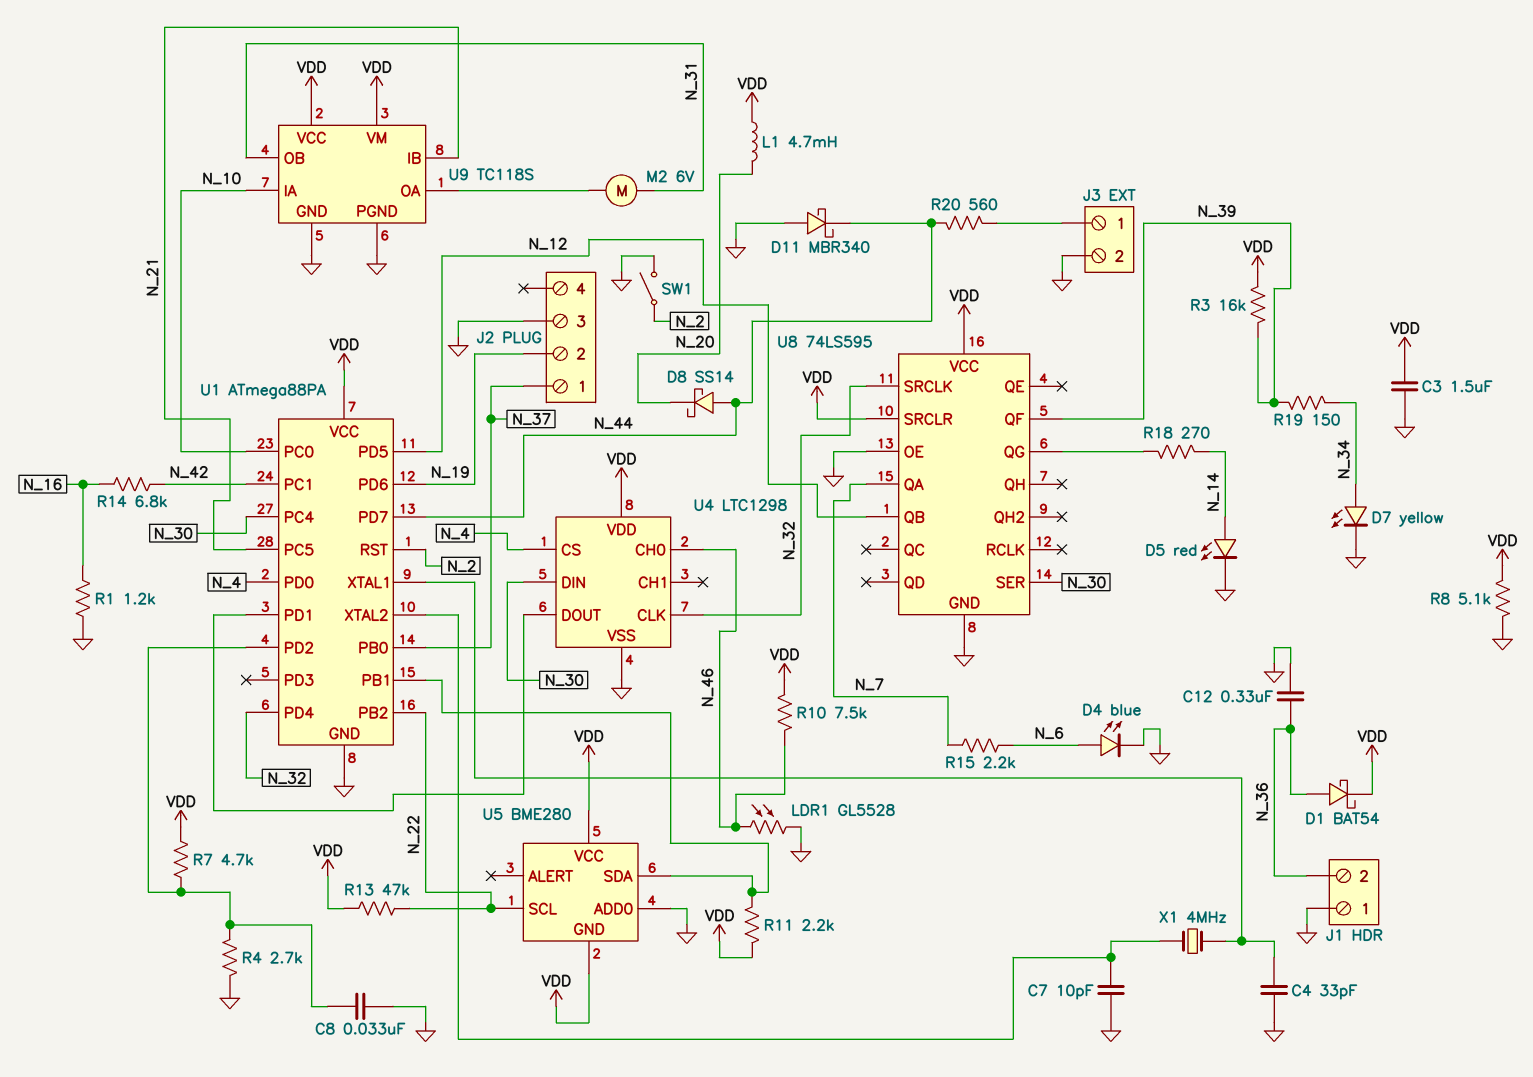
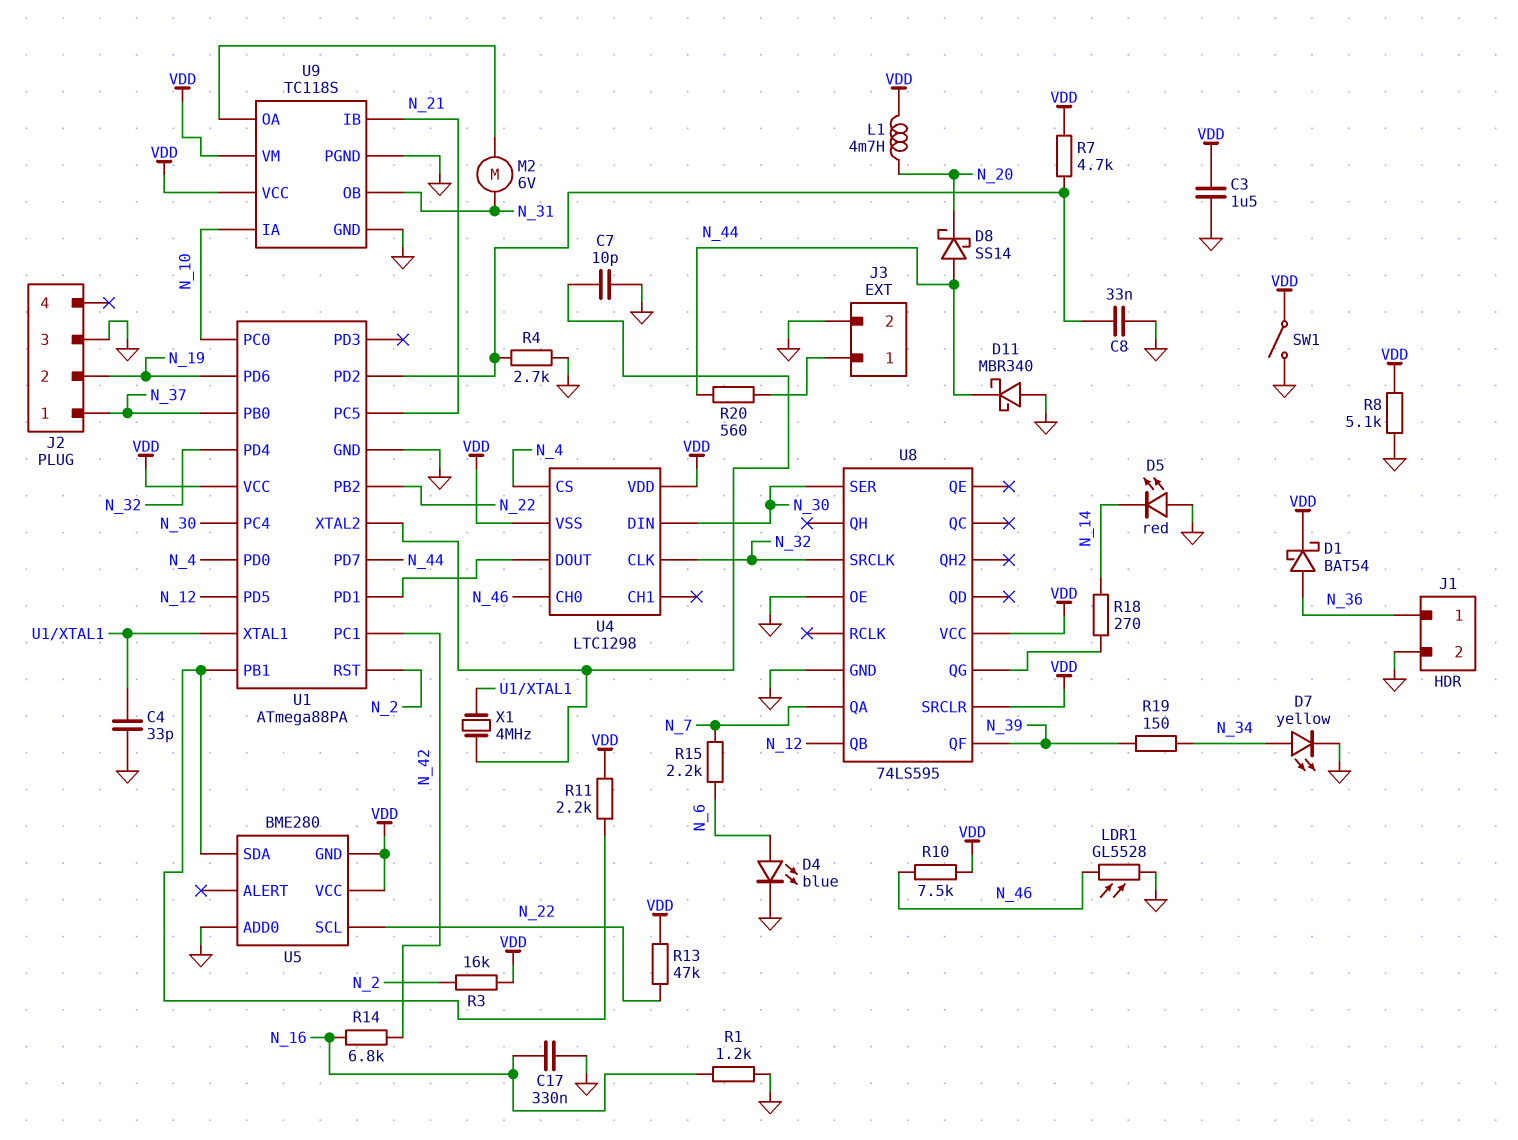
C12: 330nF (GND, N_36) -> none
C17: none -> 330nF (GND, N_16)
D5: LED red (A N_14, K GND) -> LED red (A GND, K N_14)
J1 pin 1: GND -> N_36
J1 pin 2: N_36 -> GND
R3: 16k (N_39, VDD) -> 16k (N_2, VDD)
SW1: switch (GND, N_2) -> switch (GND, VDD)
U4 pin VSS: GND -> VDD

